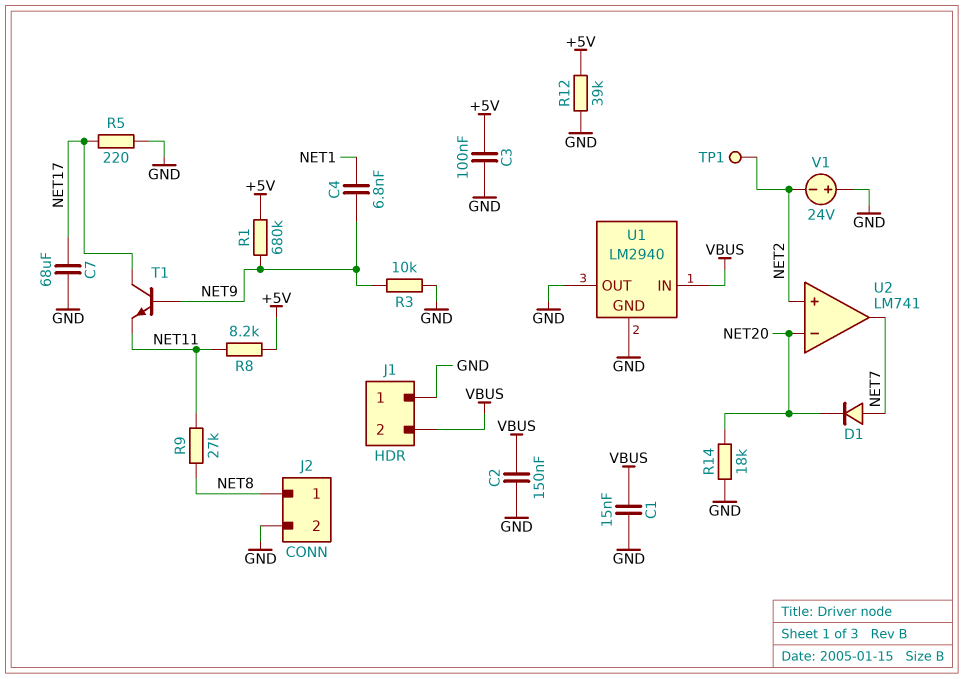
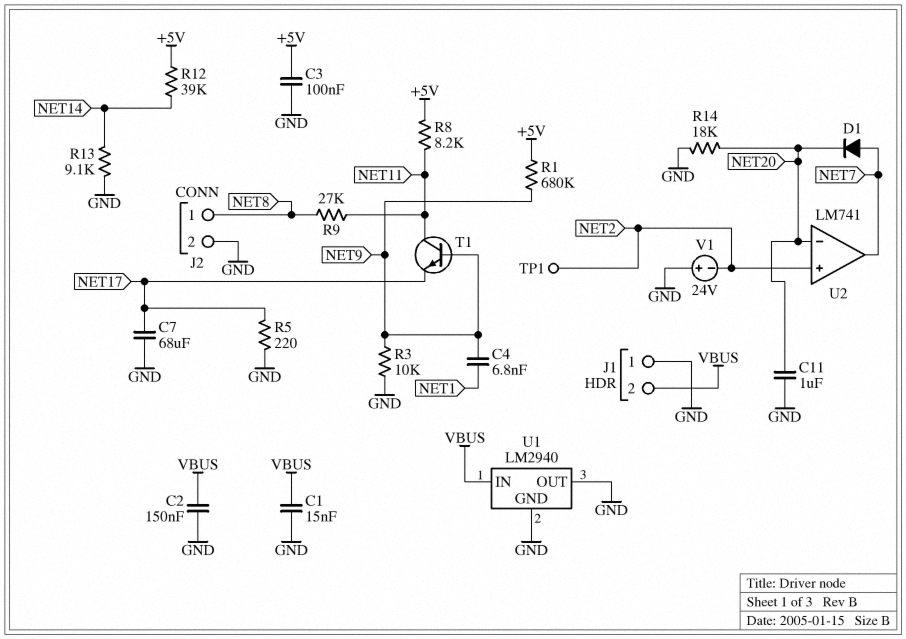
C11: none -> 1uF (GND, NET20)
R12: 39k (+5V, GND) -> 39k (+5V, NET14)
R13: none -> 9.1k (GND, NET14)
T1: NPN (B NET9, C NET17, E NET11) -> NPN (B NET9, C NET11, E NET17)

